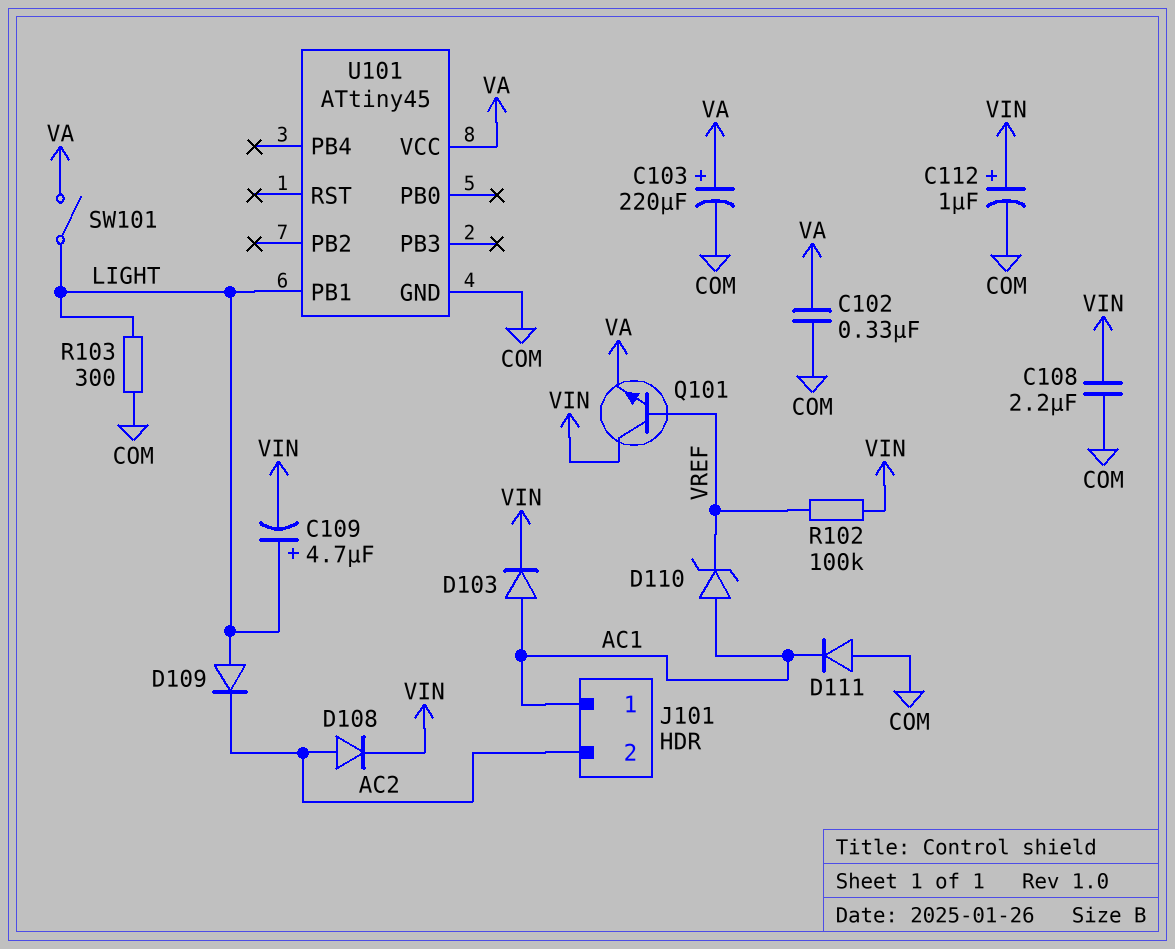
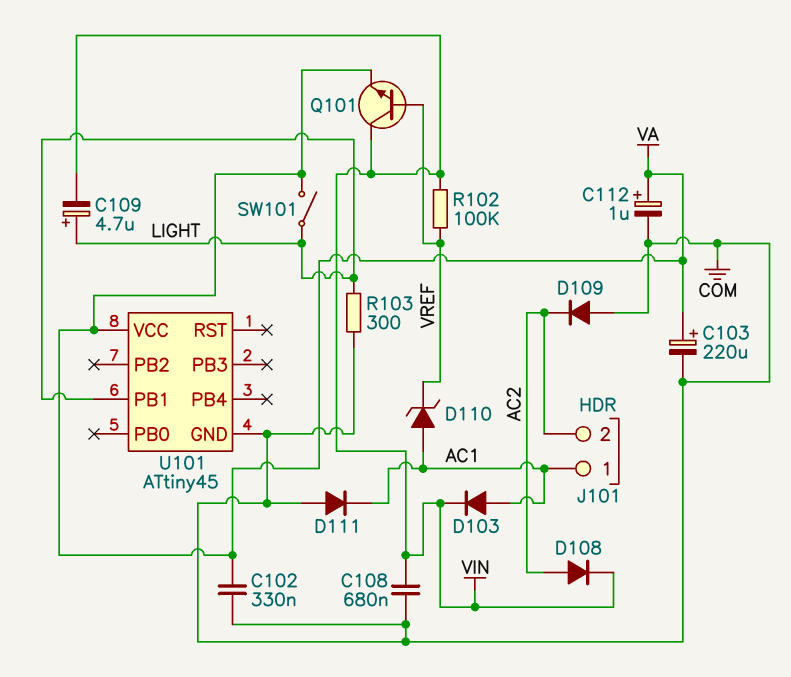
C108: 2.2uF (COM, VIN) -> 680nF (COM, VIN)
C112: 1uF (plus VIN, minus COM) -> 1uF (plus VA, minus COM)
D109: diode (A LIGHT, K AC2) -> diode (A COM, K AC2)

